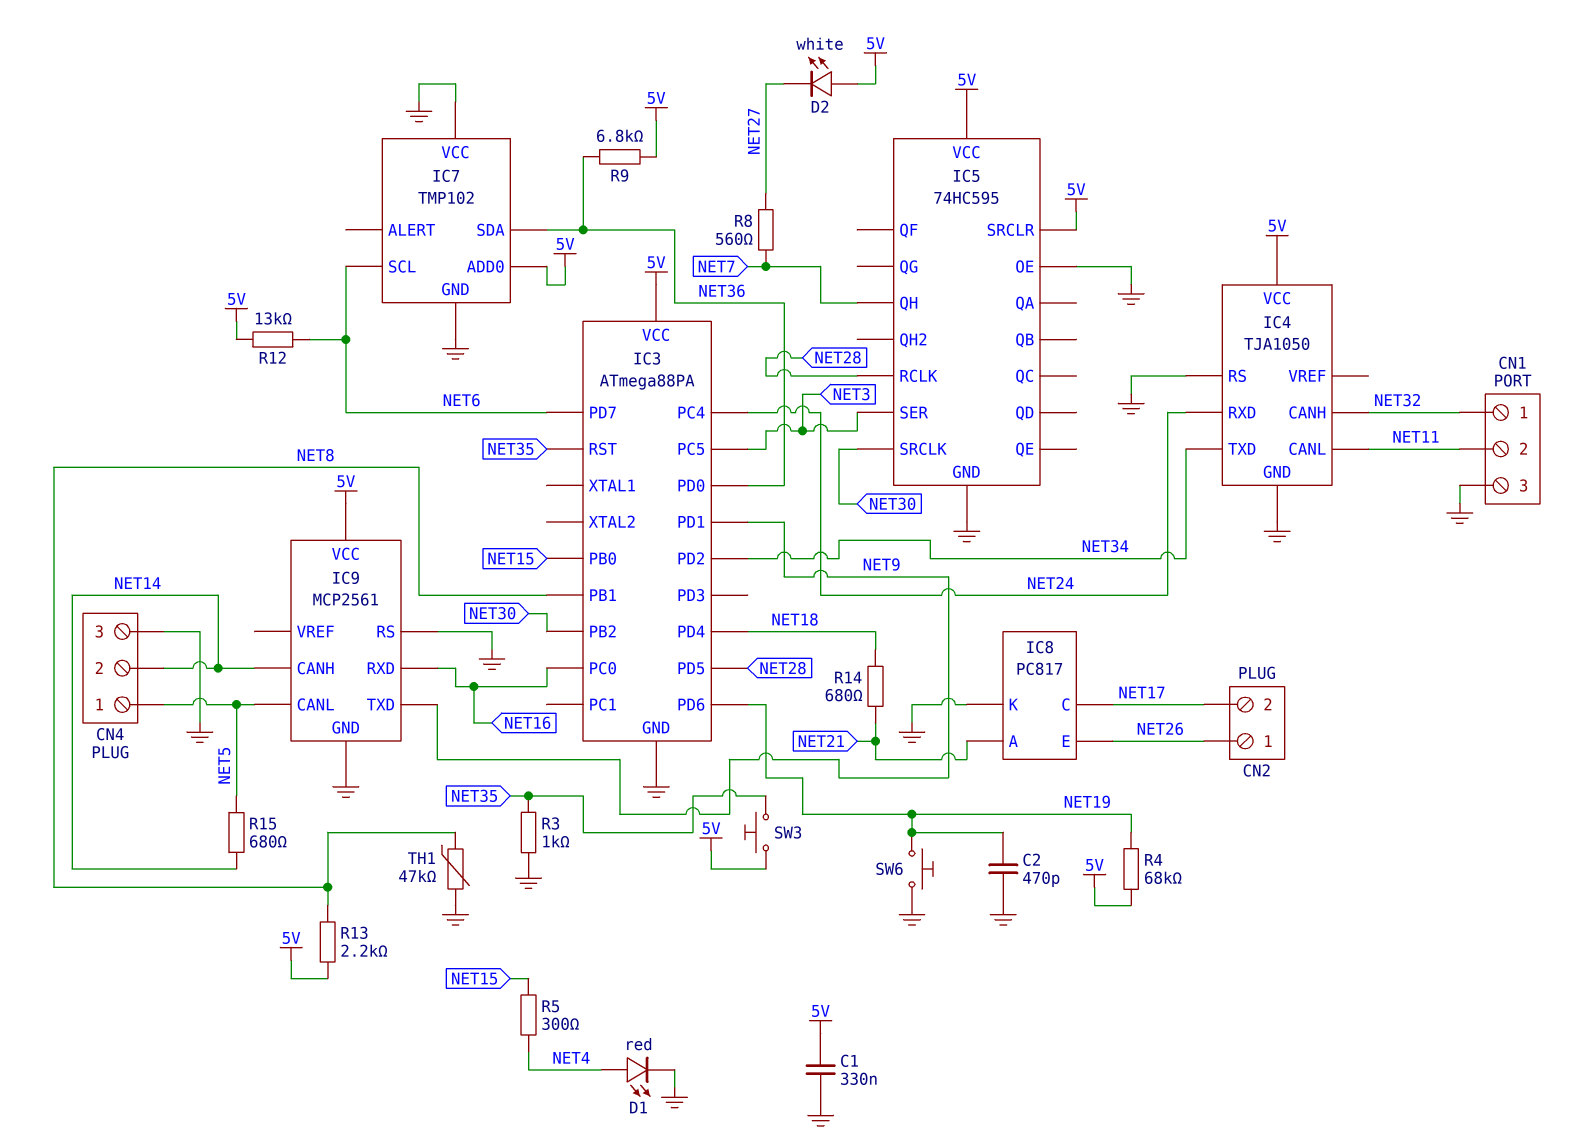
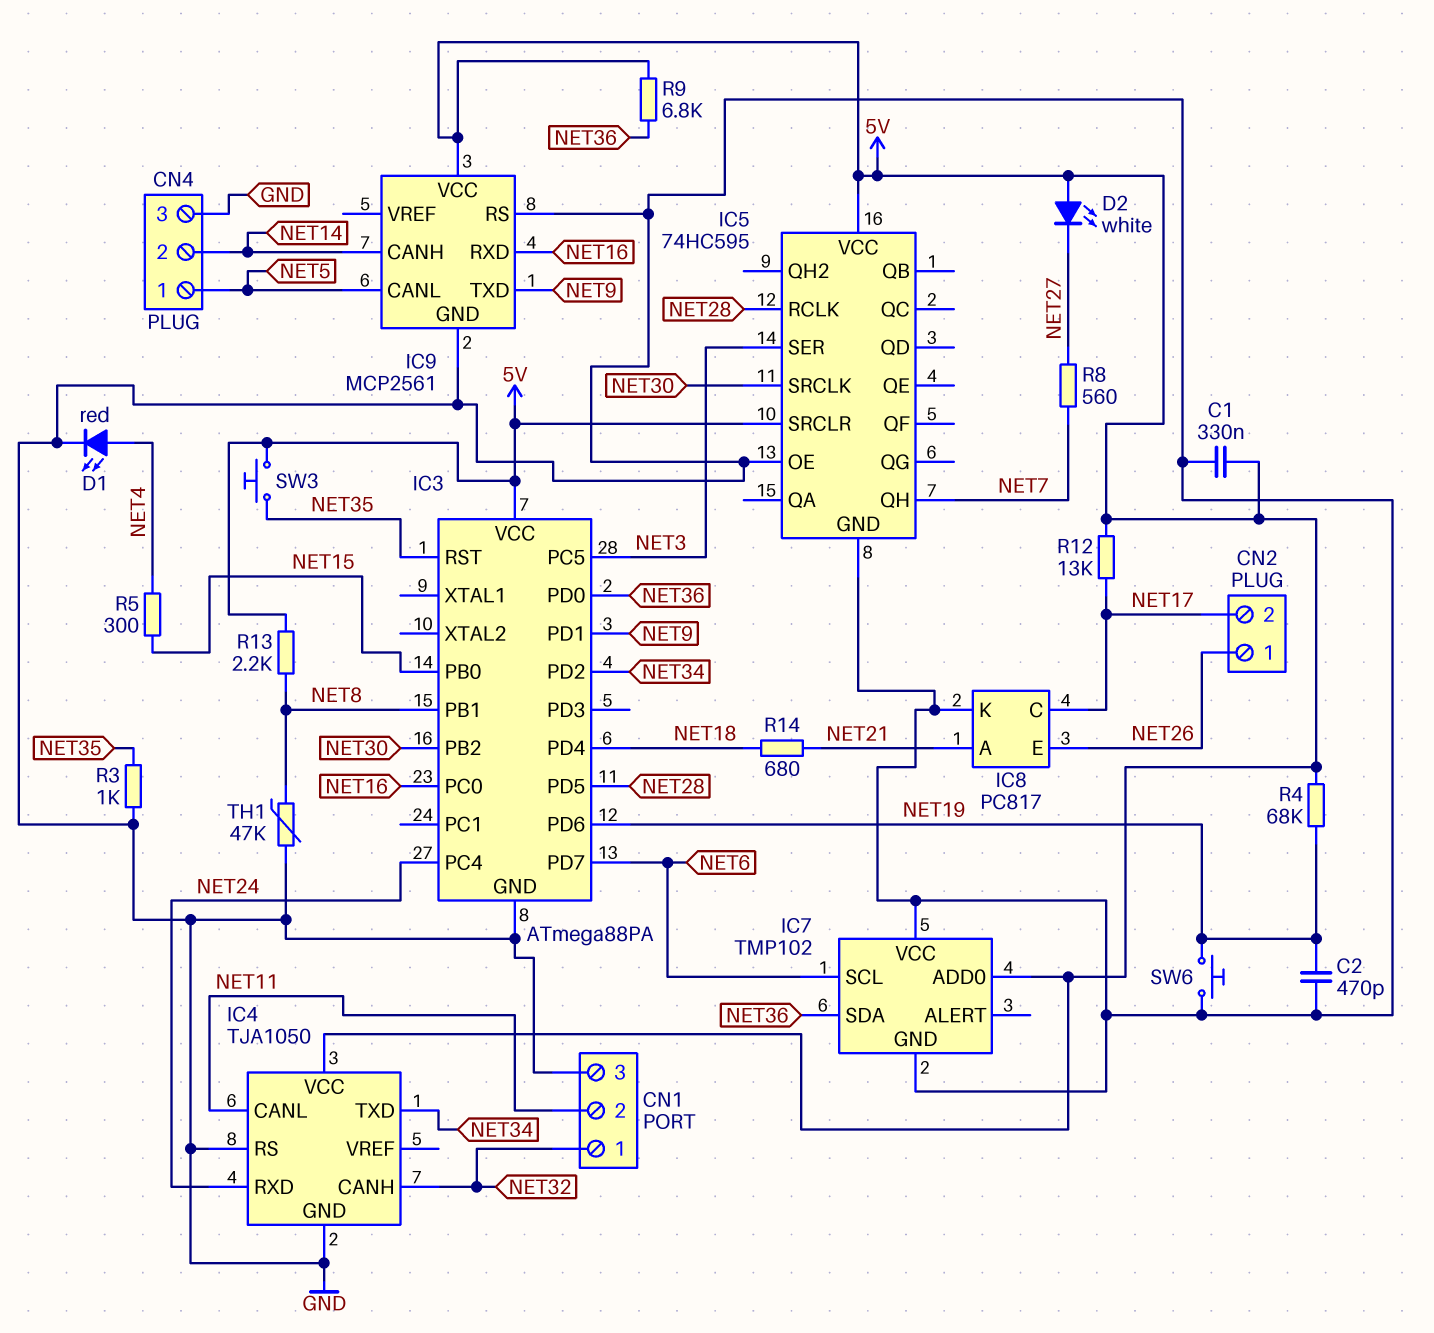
R12: 13k (5V, NET6) -> 13k (5V, NET17)
R15: 680 (NET5, NET14) -> none

